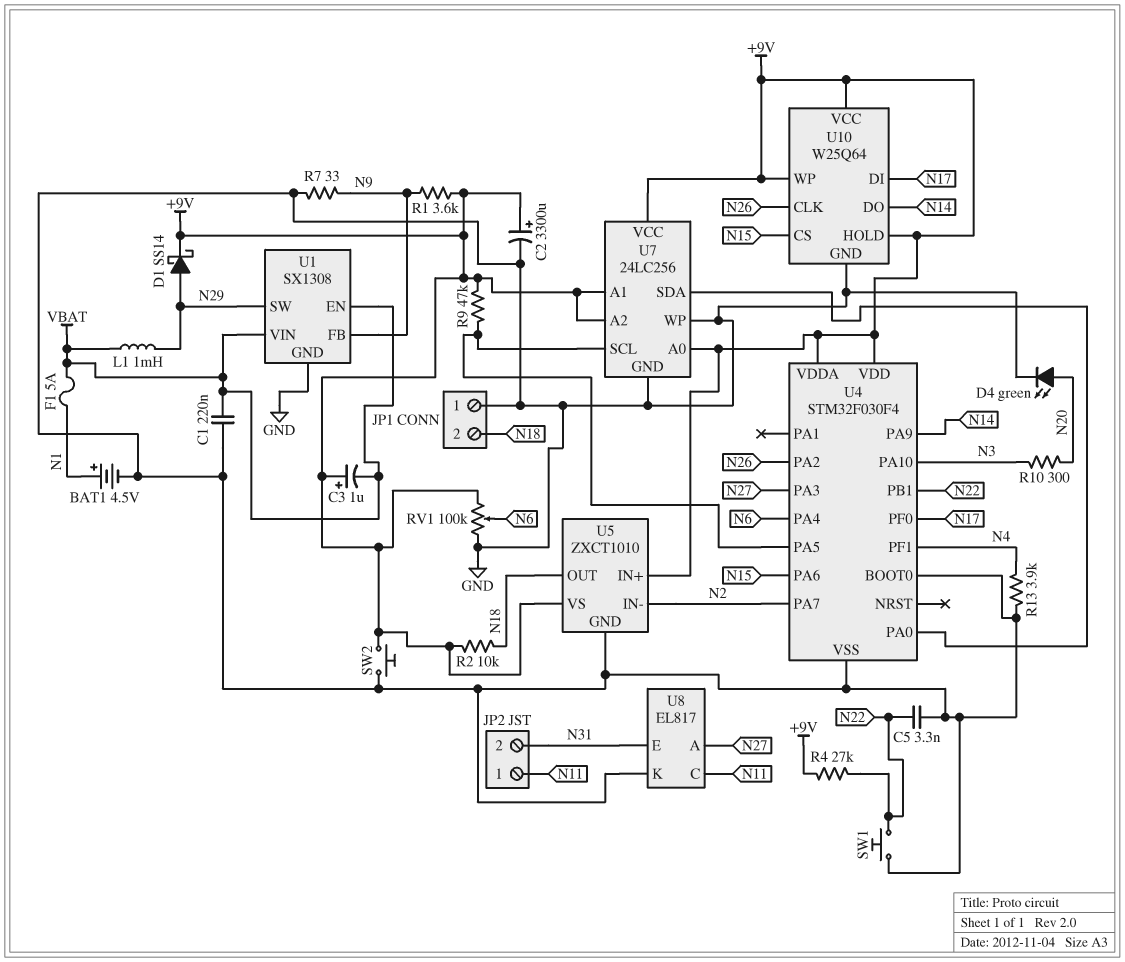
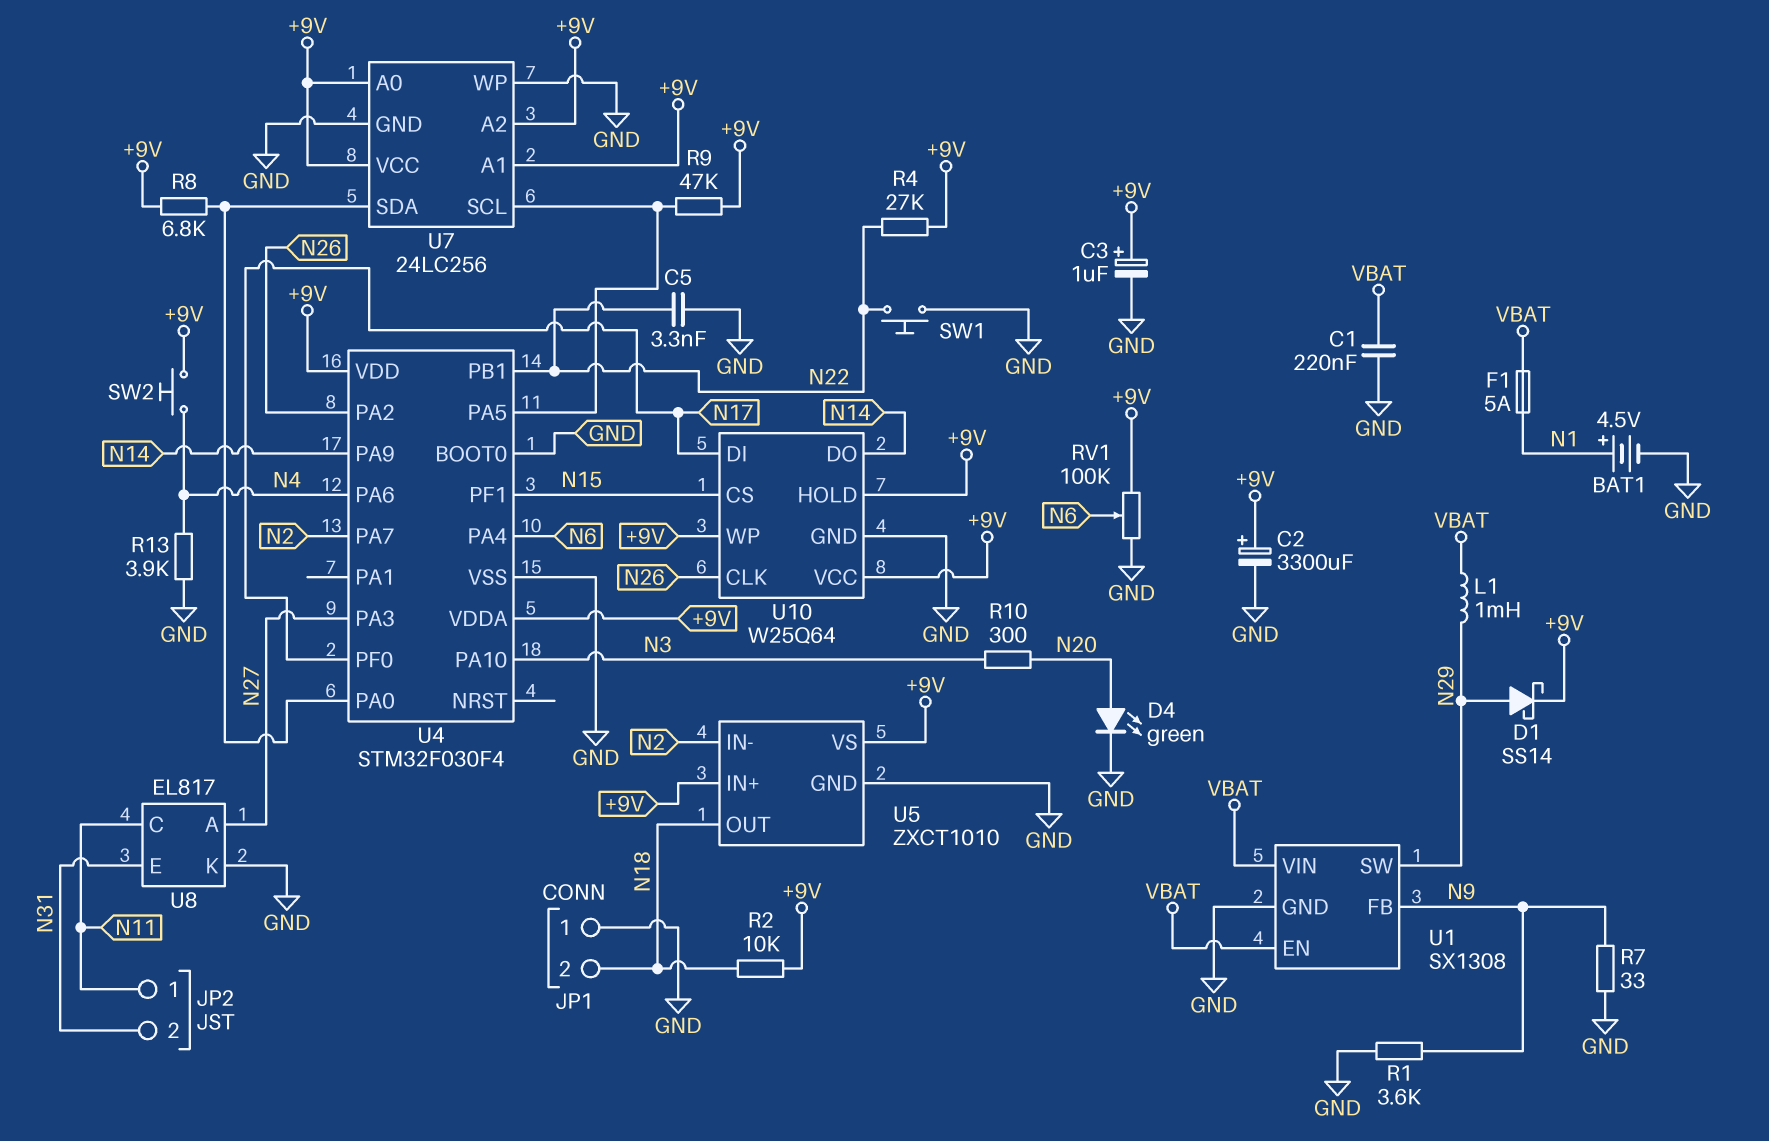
C3: 1uF (plus +9V, minus VBAT) -> 1uF (plus +9V, minus GND)
R1: 3.6k (+9V, N9) -> 3.6k (GND, N9)
R8: none -> 6.8k (+9V, U4/PA0)
SW2: button (+9V, GND) -> button (+9V, N4)
U4 pin PA6: N15 -> N4
U4 pin PF1: N4 -> N15

